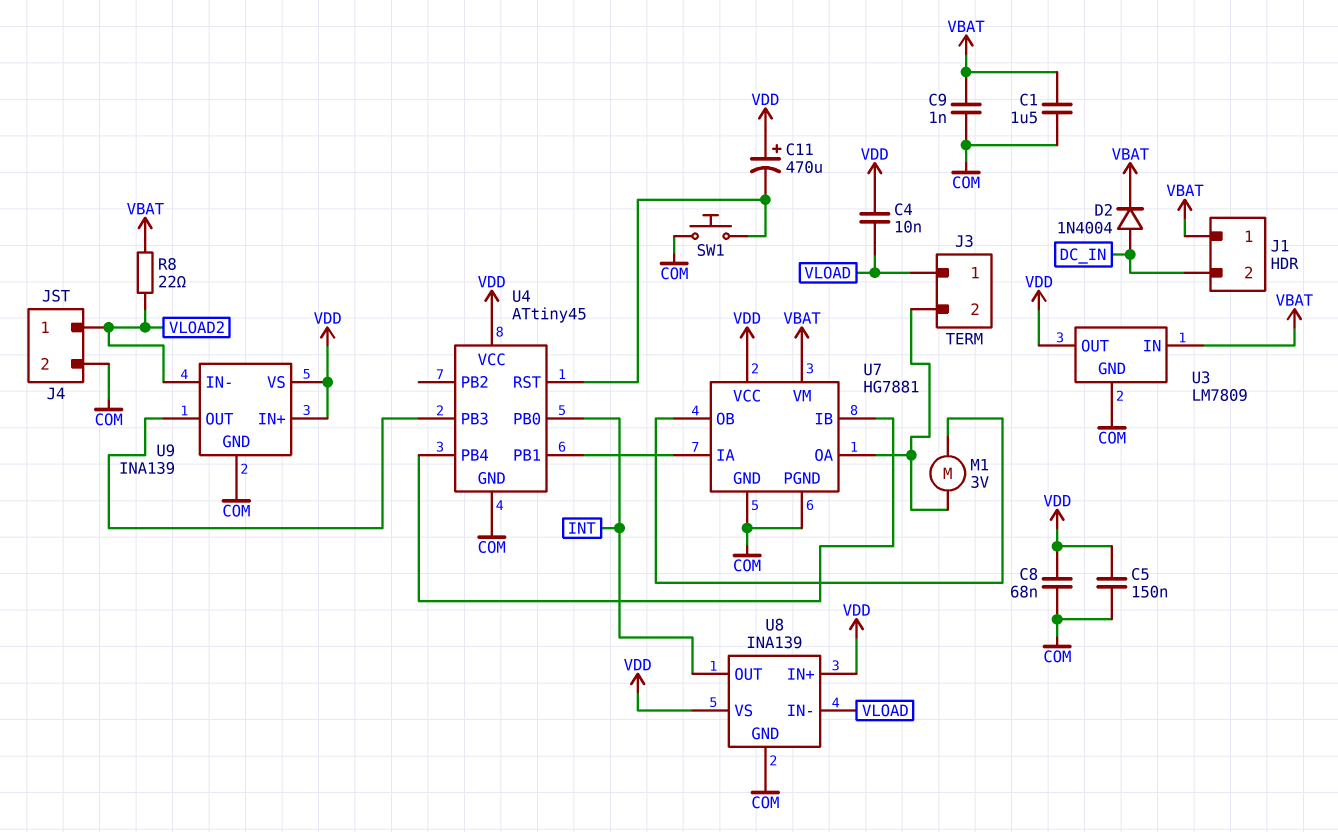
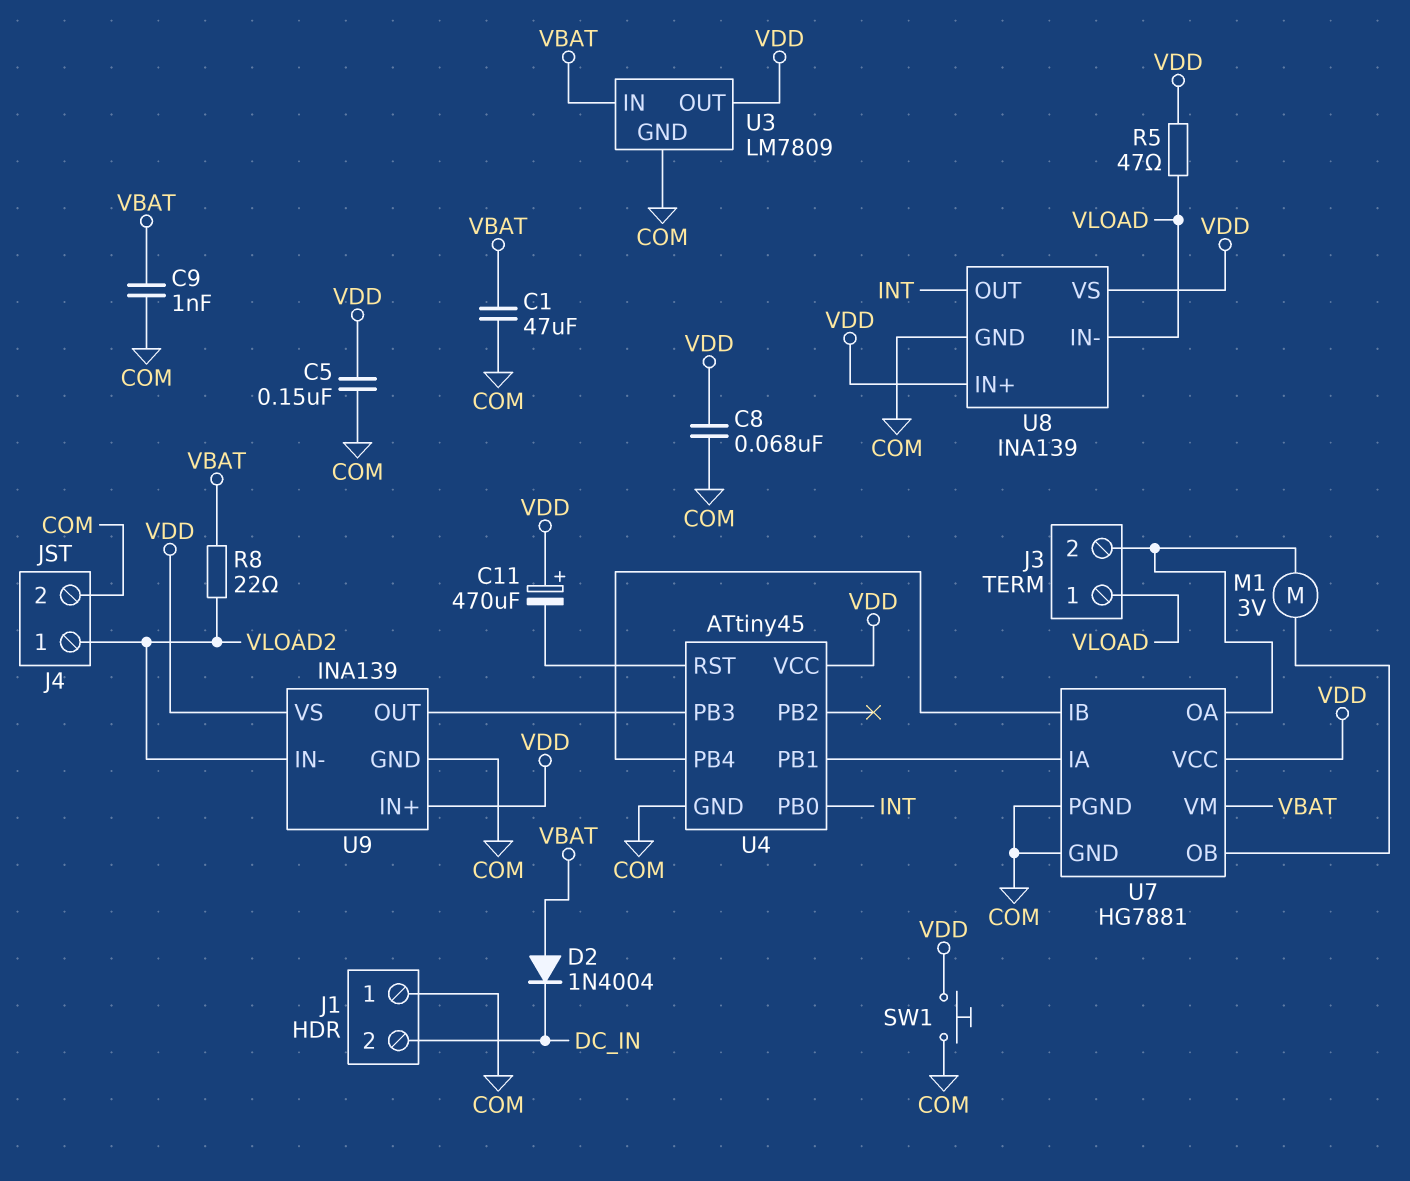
C1: 1.5uF (COM, VBAT) -> 47uF (COM, VBAT)
C4: 10nF (VDD, VLOAD) -> none
D2: diode 1N4004 (A DC_IN, K VBAT) -> diode 1N4004 (A VBAT, K DC_IN)
J1 pin 1: VBAT -> COM
R5: none -> 47 (VDD, VLOAD)
SW1: button (COM, U4/RST) -> button (COM, VDD)

